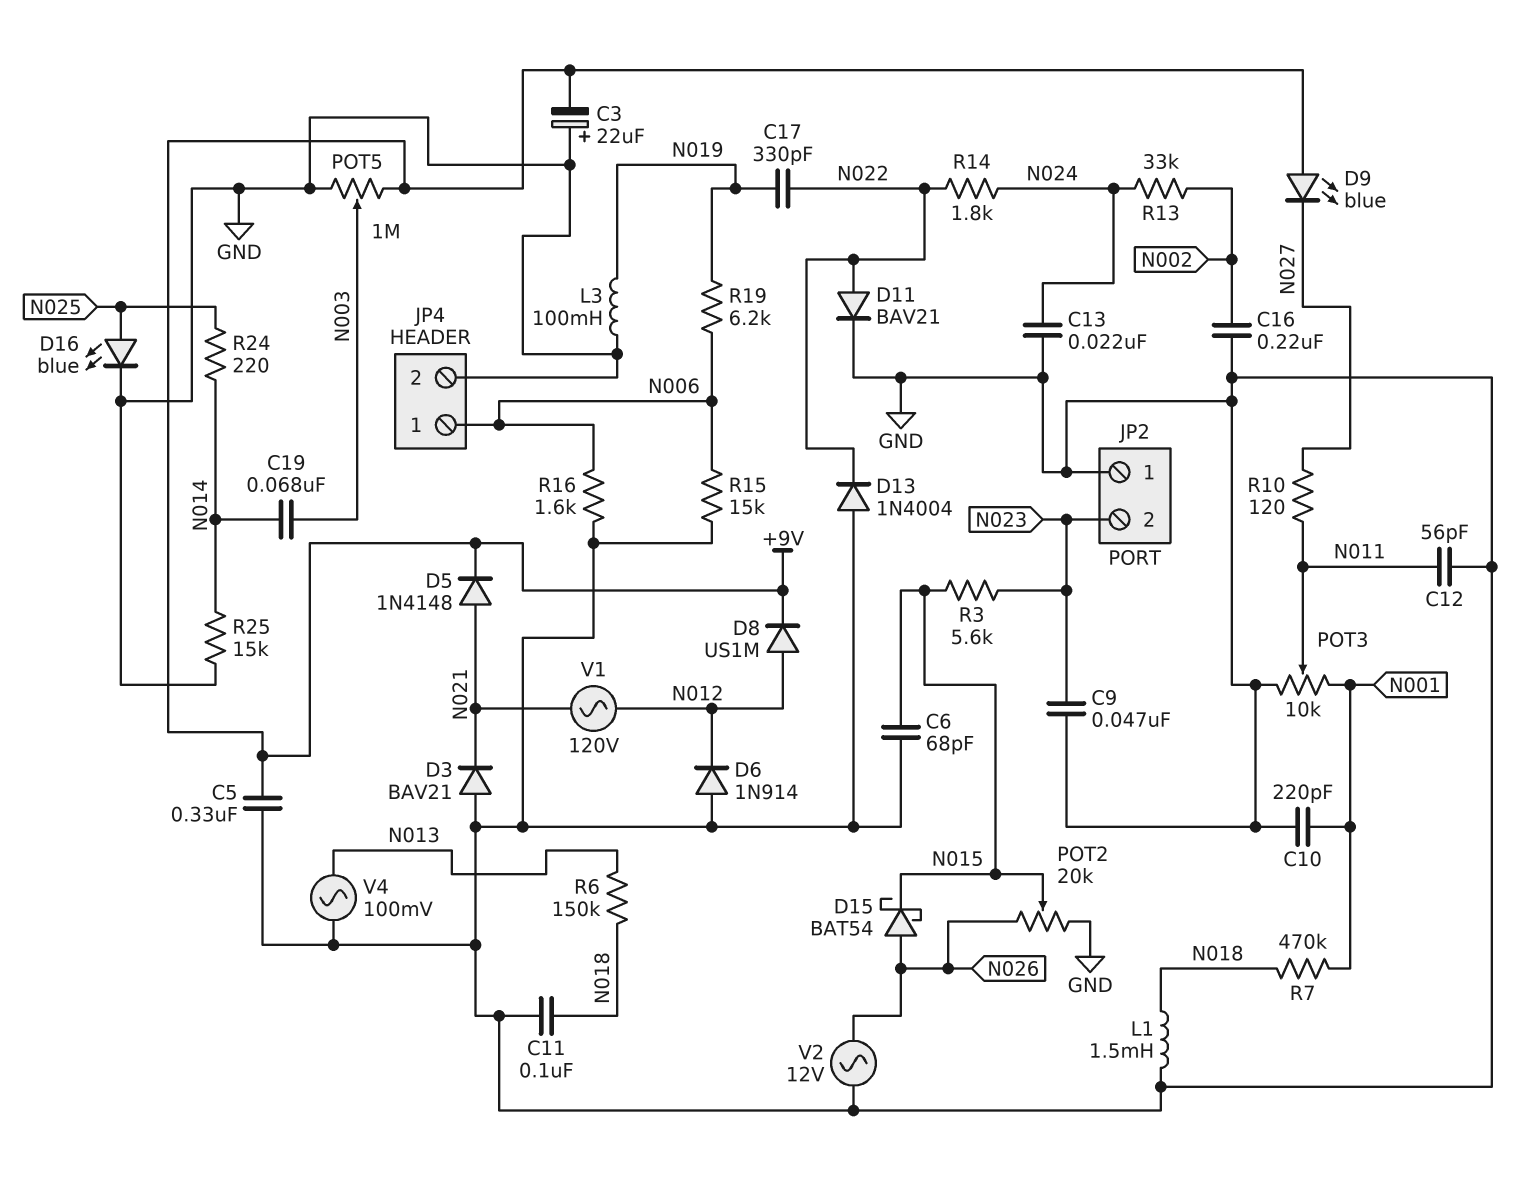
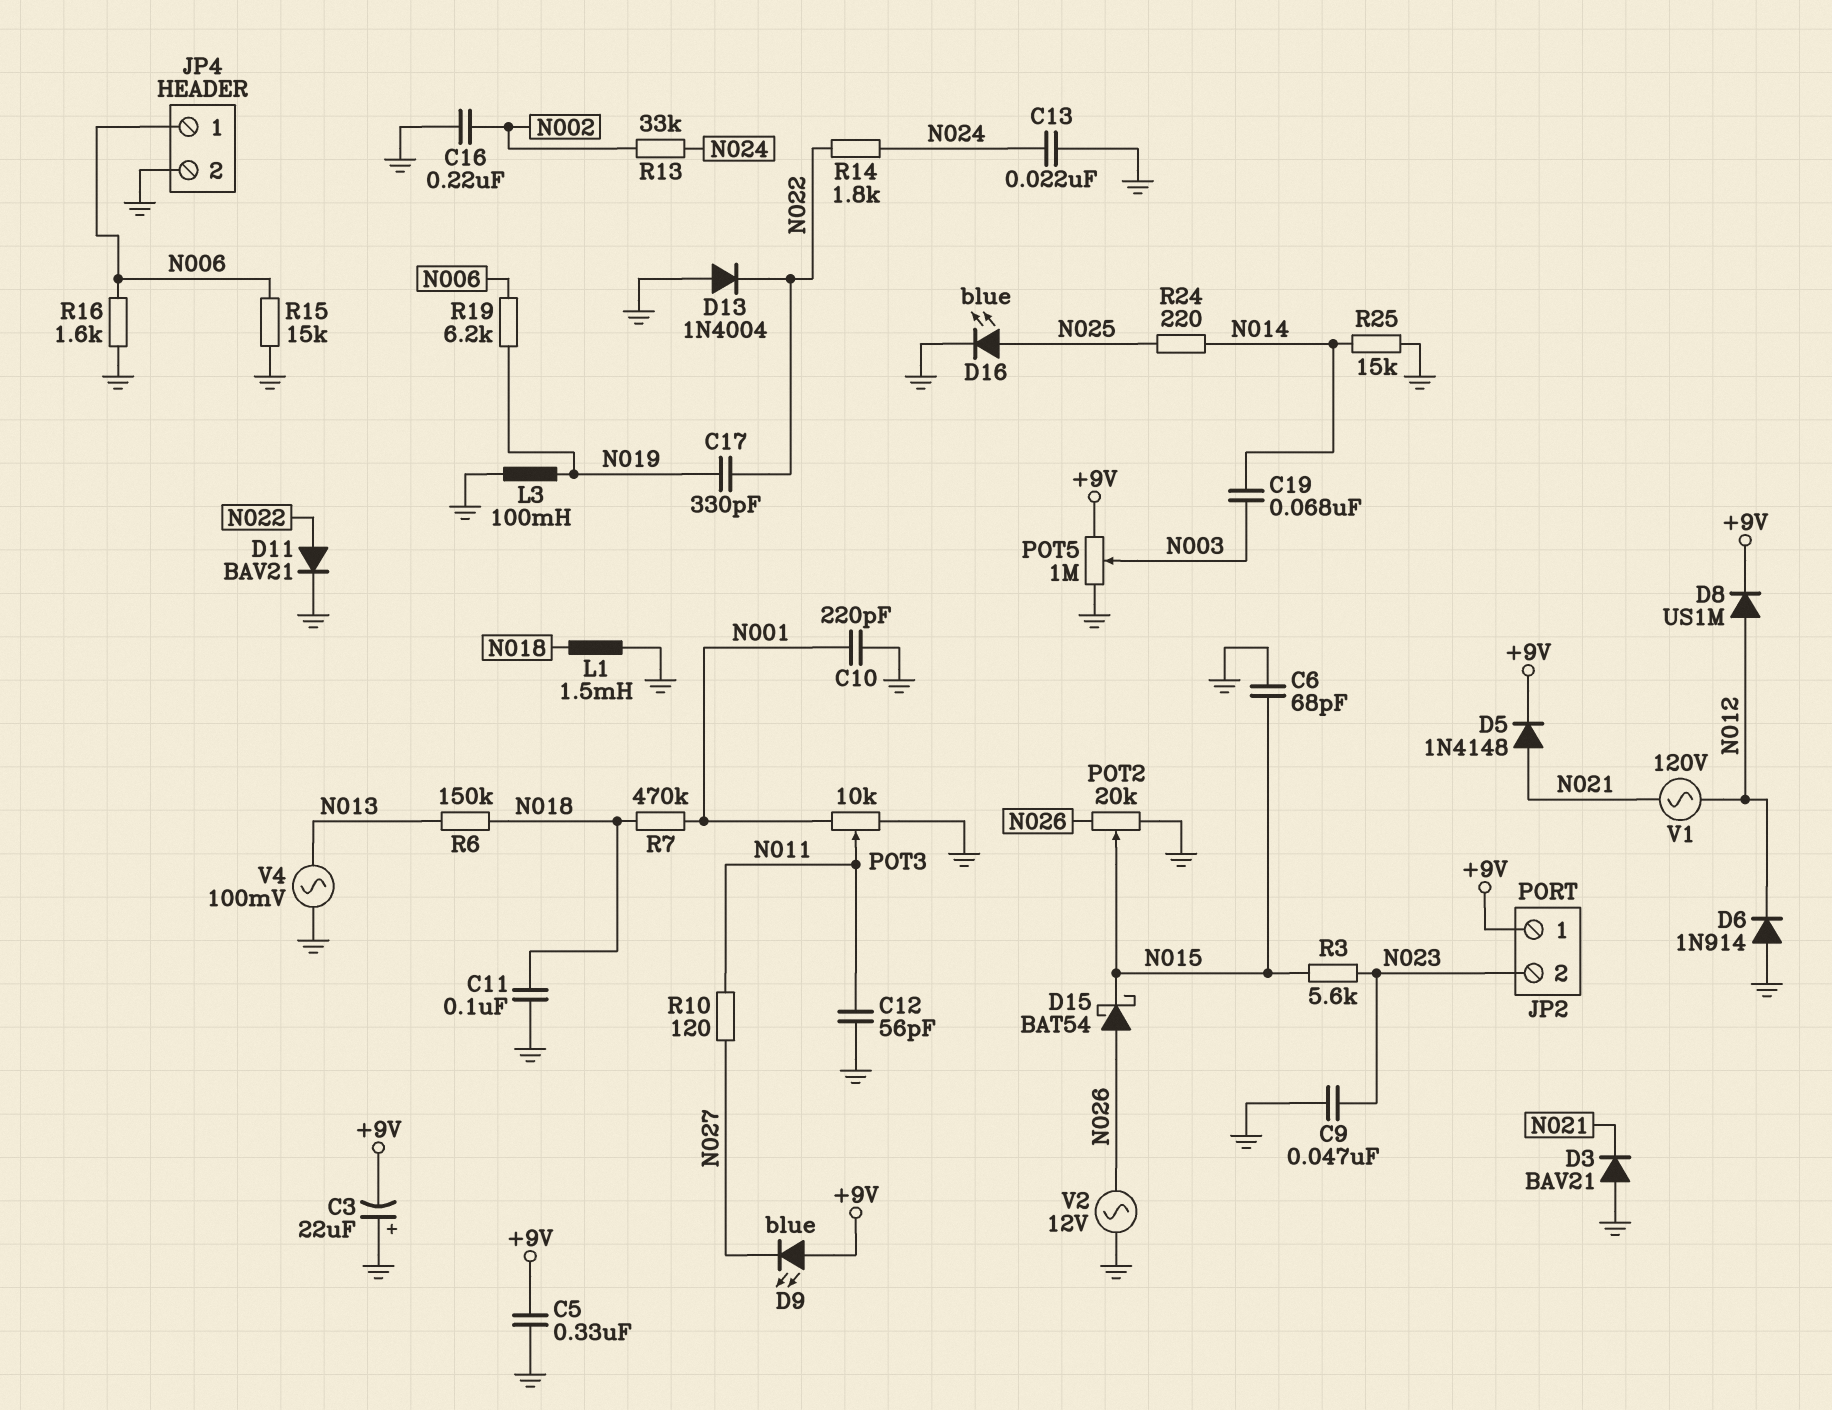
JP2 pin 1: GND -> +9V

